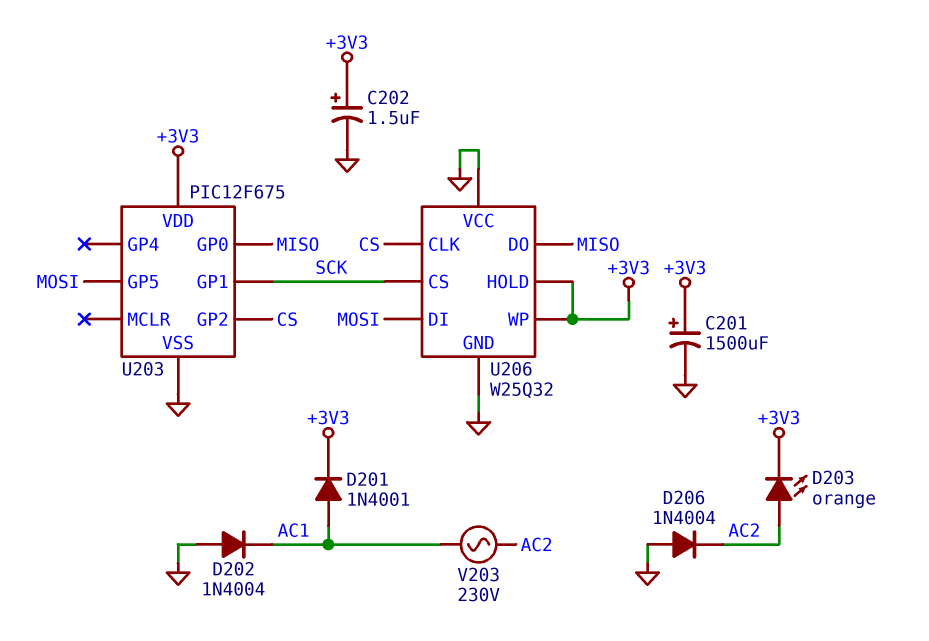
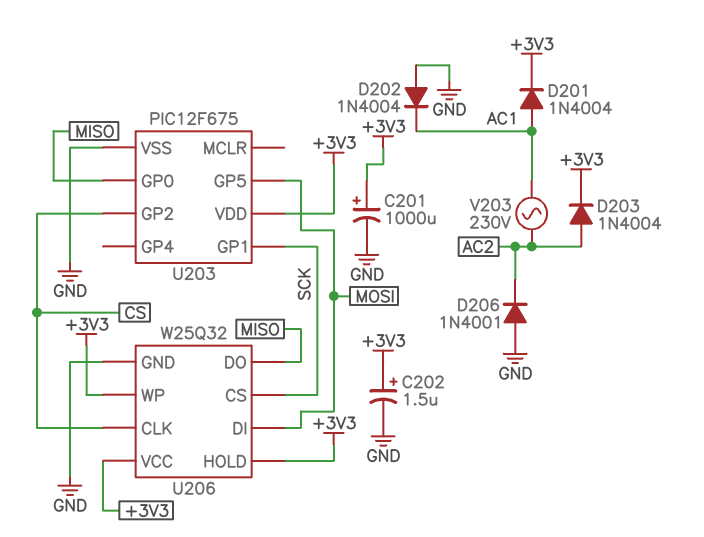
C201: 1500uF (plus +3V3, minus GND) -> 1000uF (plus +3V3, minus GND)
D201: diode 1N4001 (A AC1, K +3V3) -> diode 1N4004 (A AC1, K +3V3)
D203: LED orange (A AC2, K +3V3) -> diode 1N4004 (A AC2, K +3V3)
D206: diode 1N4004 (A GND, K AC2) -> diode 1N4001 (A GND, K AC2)
U206 pin VCC: GND -> +3V3

